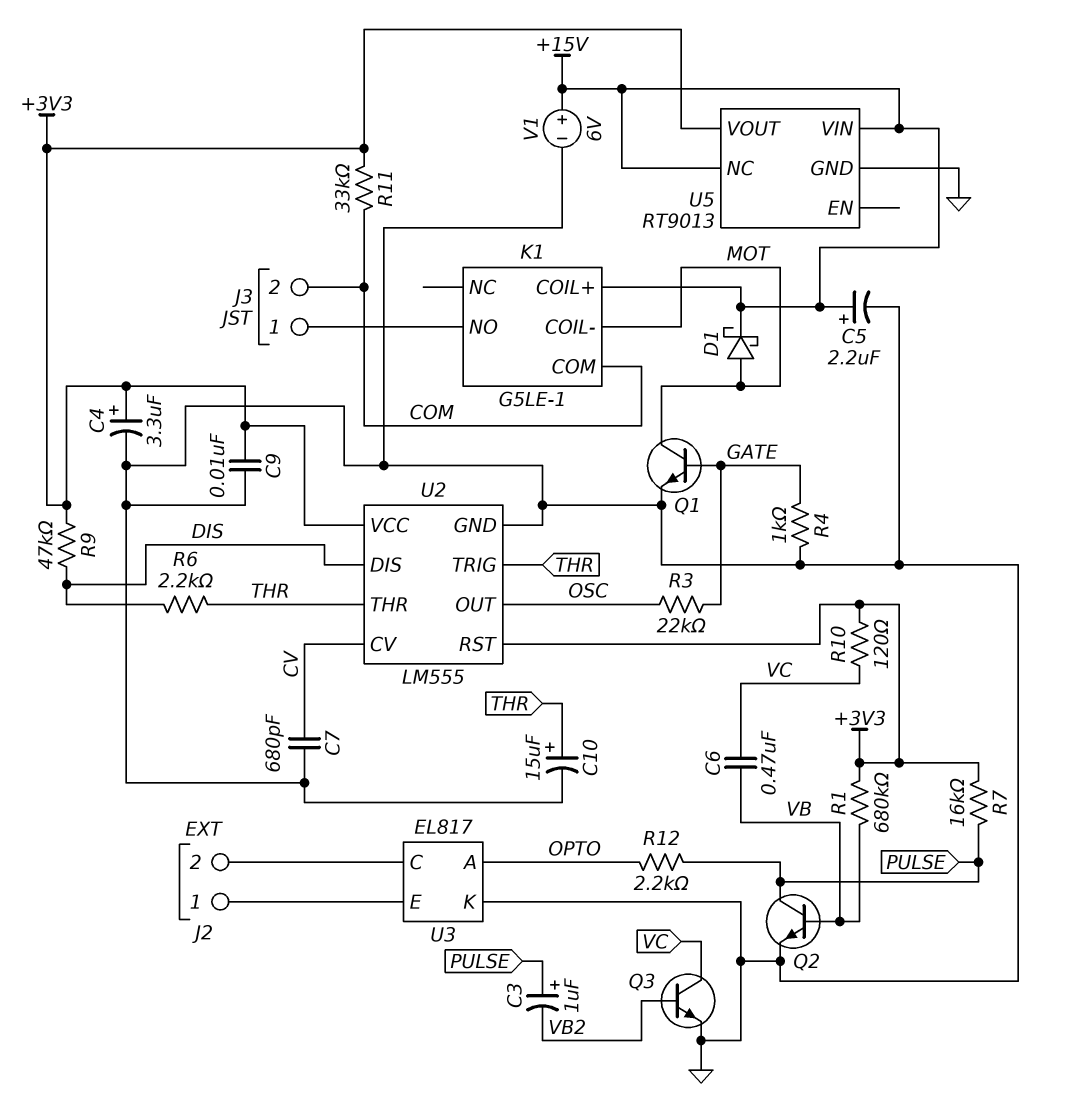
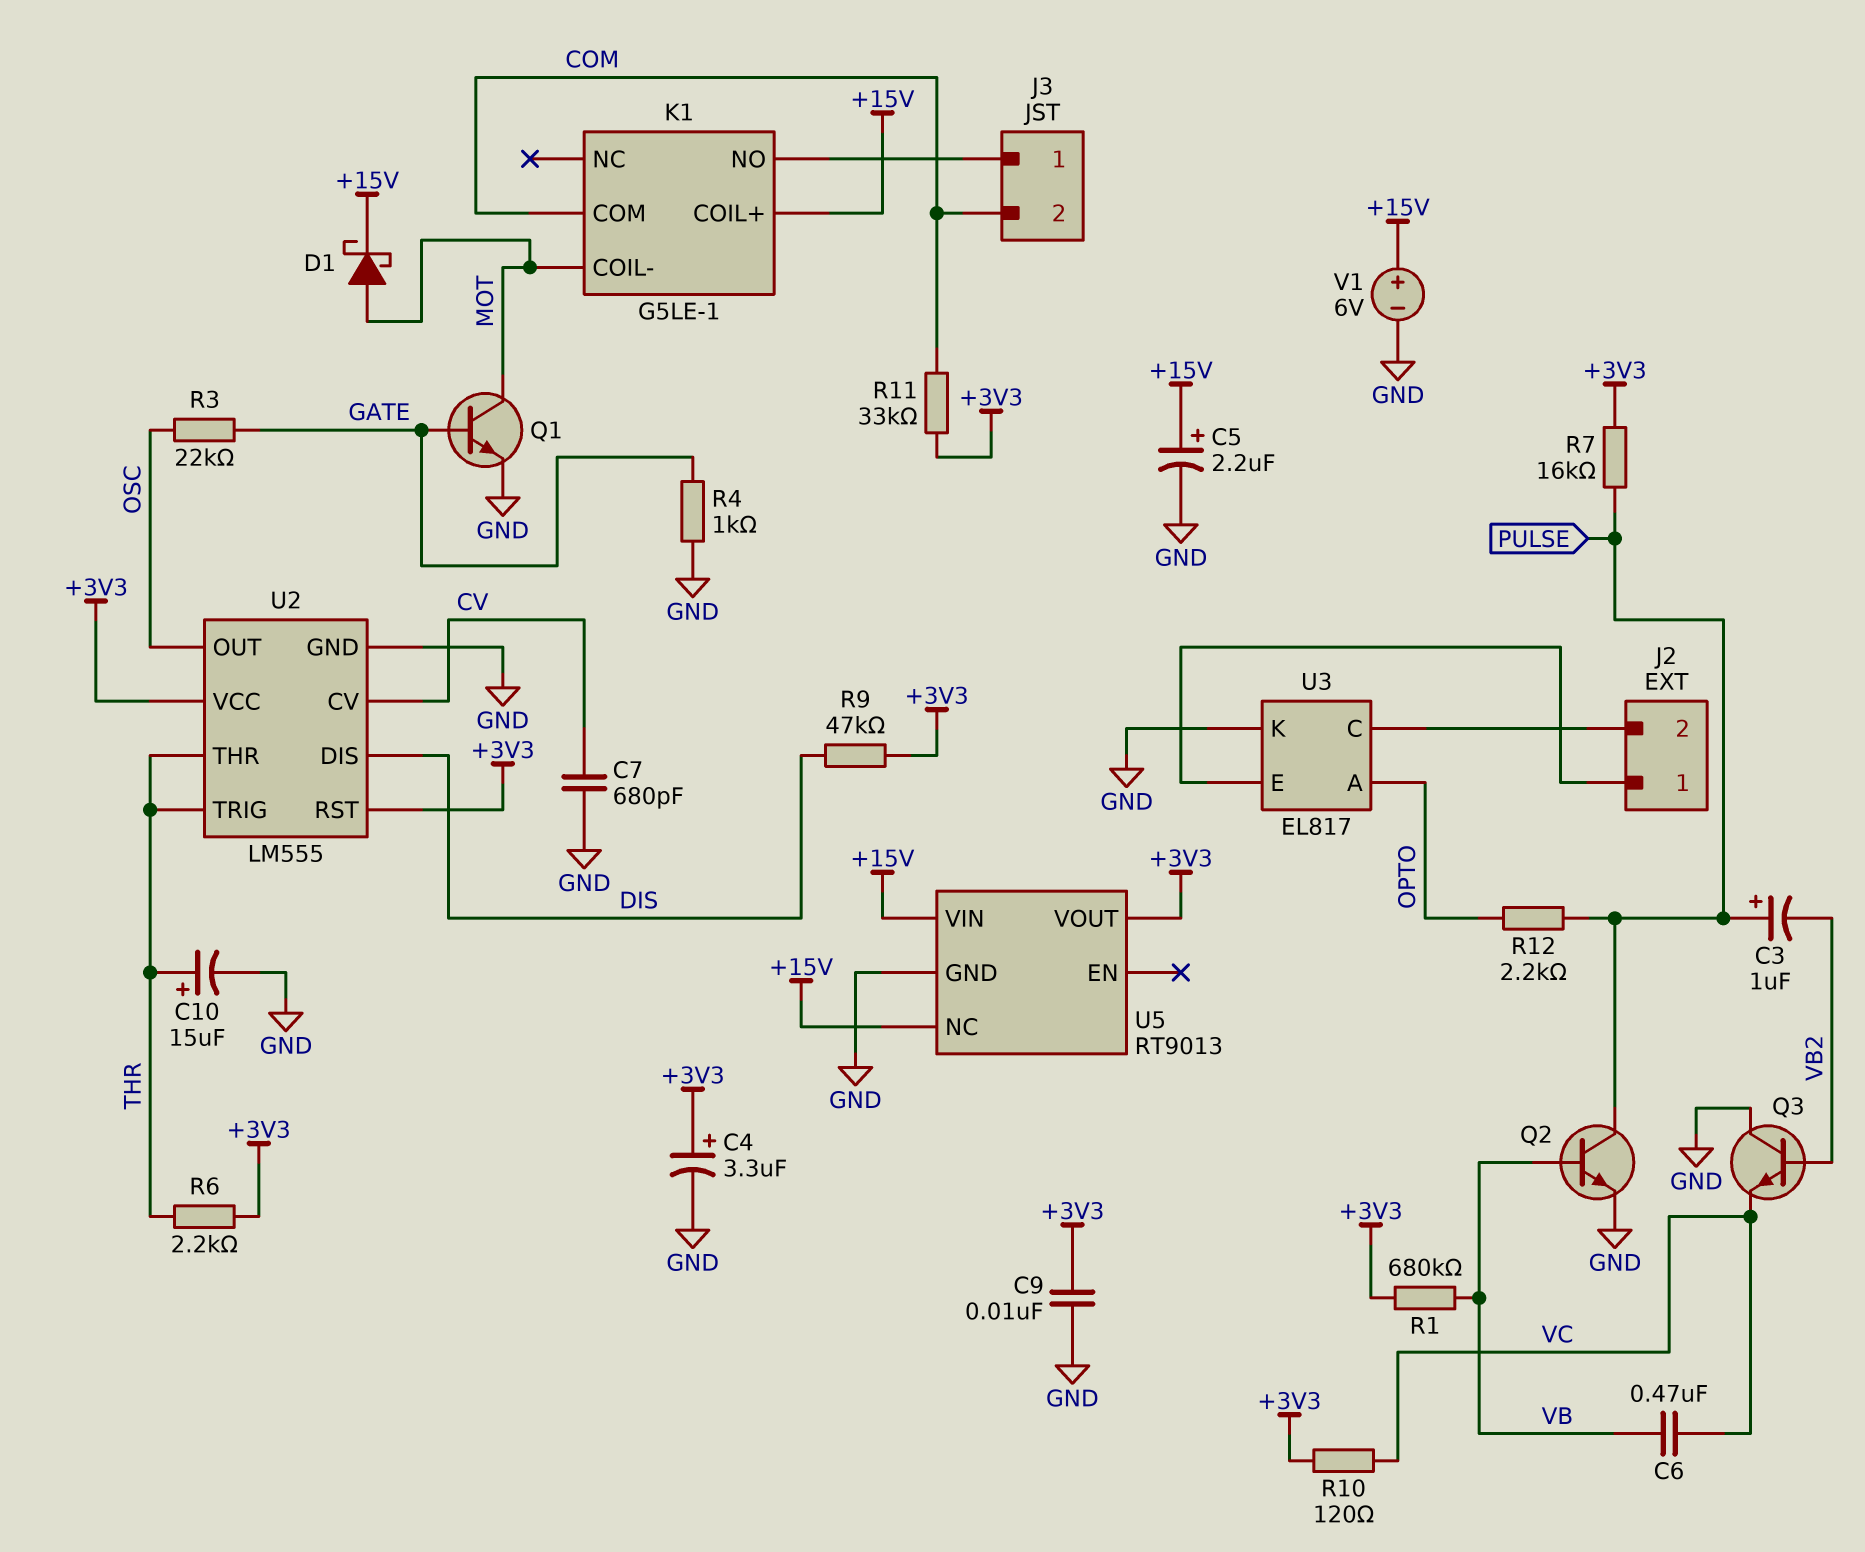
Q3: NPN (B VB2, C VC, E GND) -> NPN (B VB2, C GND, E VC)
R6: 2.2k (DIS, THR) -> 2.2k (+3V3, THR)

